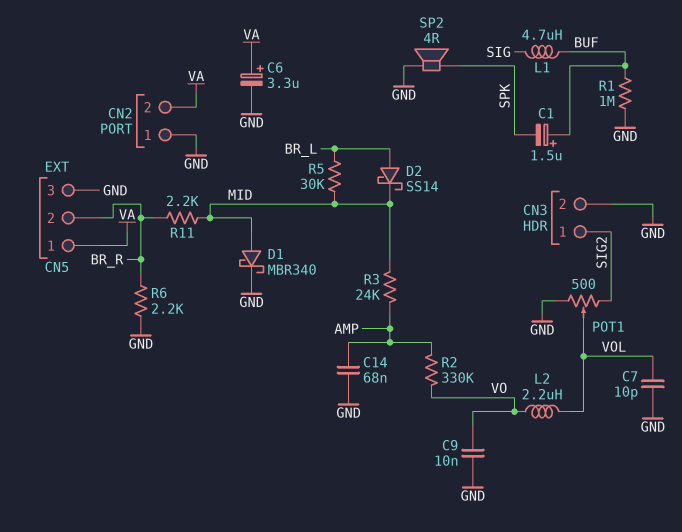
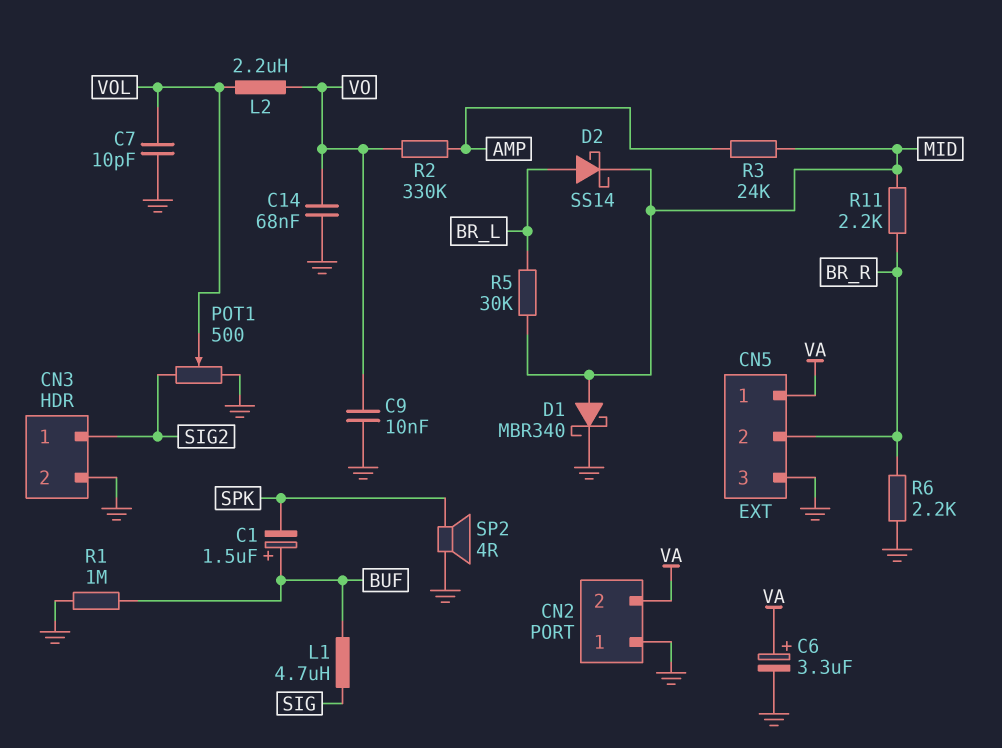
C14: 68nF (AMP, GND) -> 68nF (GND, VO)

